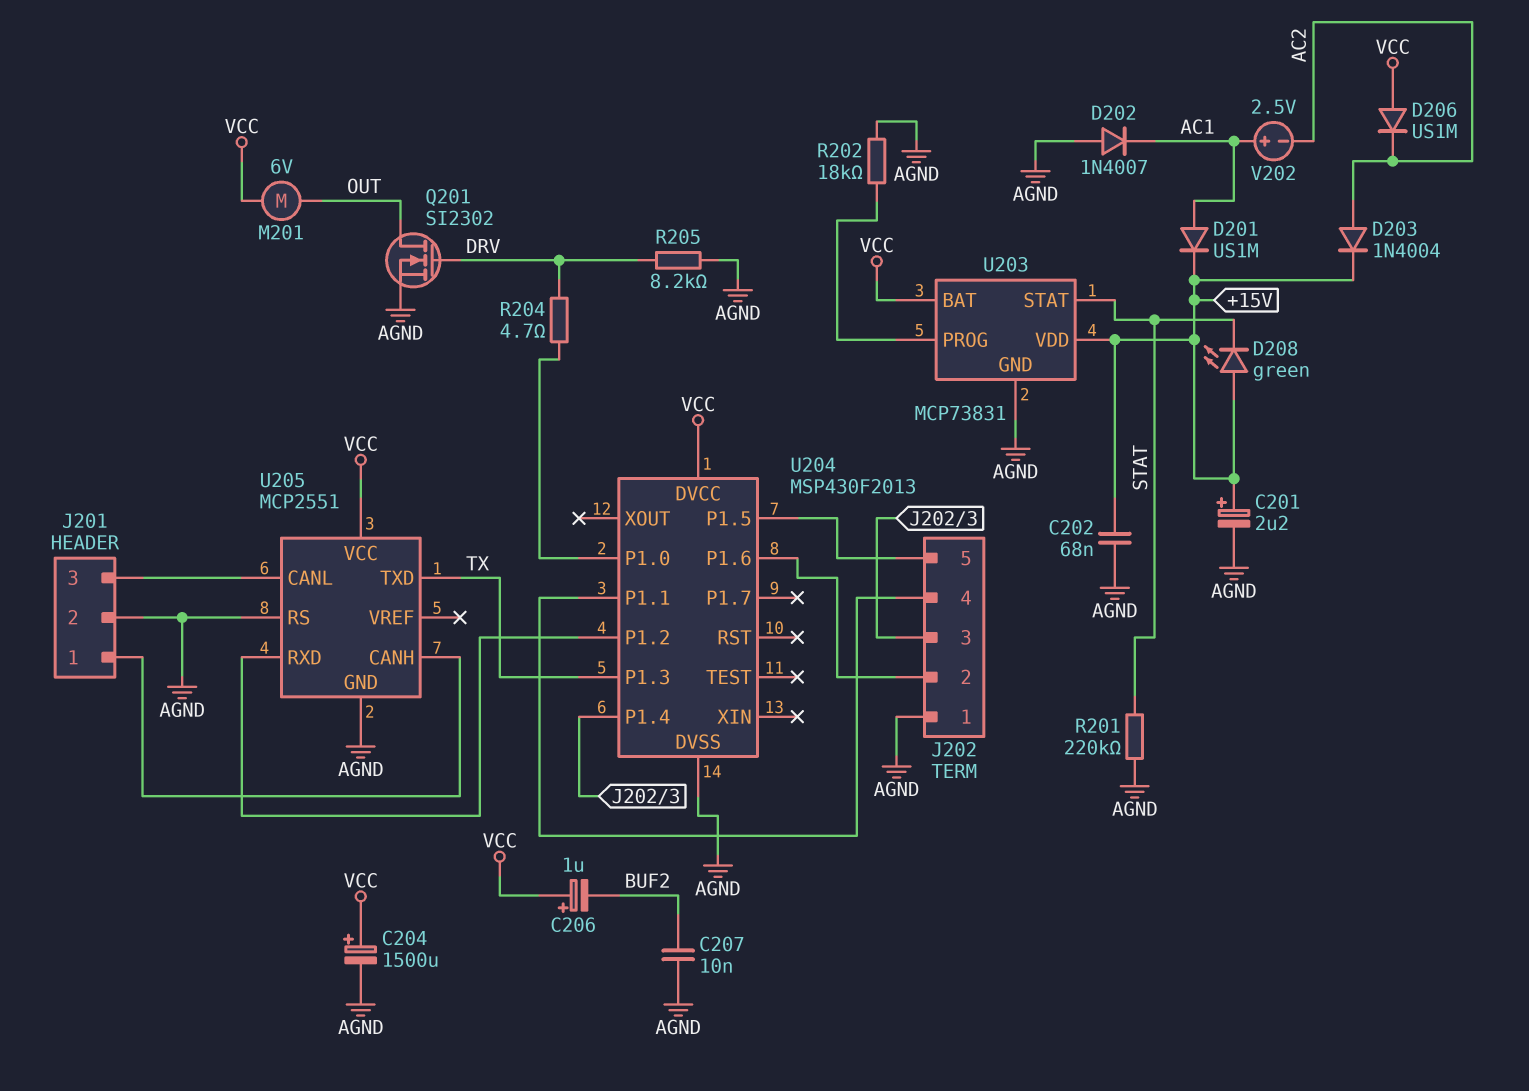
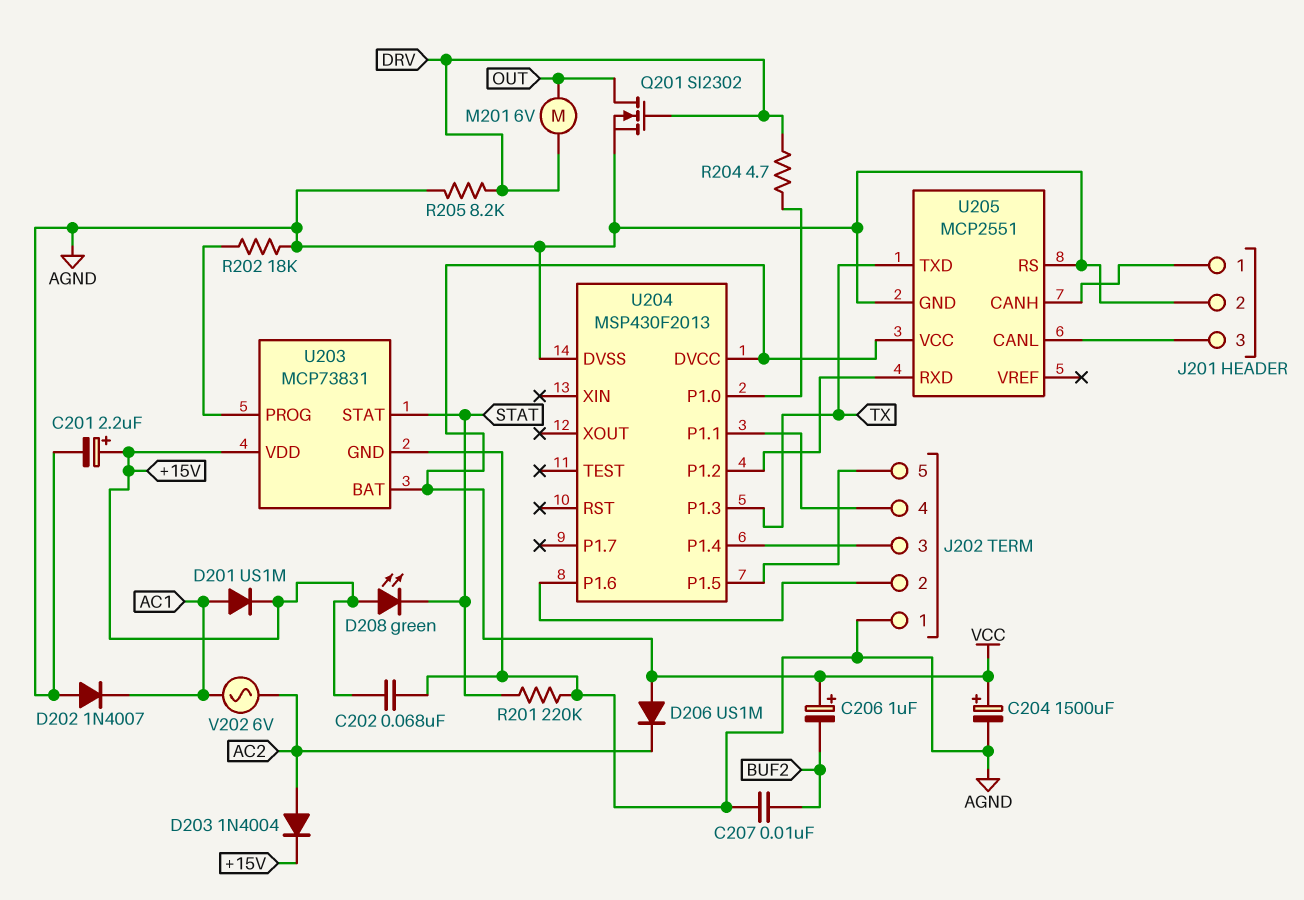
M201: motor 6V (OUT, VCC) -> motor 6V (DRV, OUT)
V202: 2.5V (plus AC1, minus AC2) -> AC 6V (AC1, AC2)

